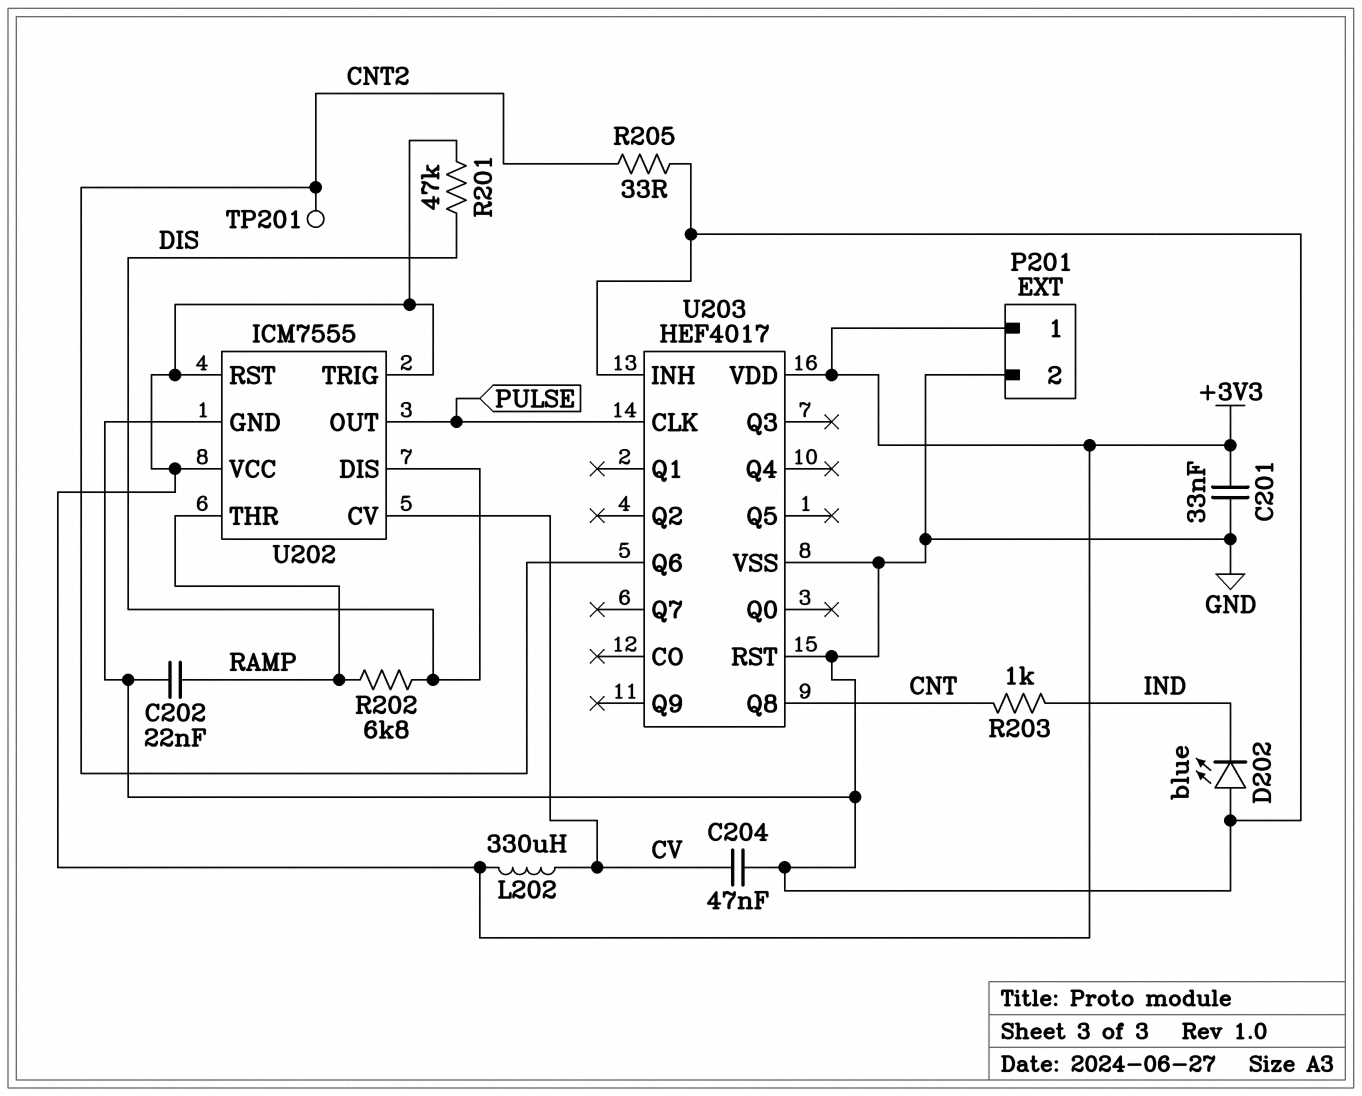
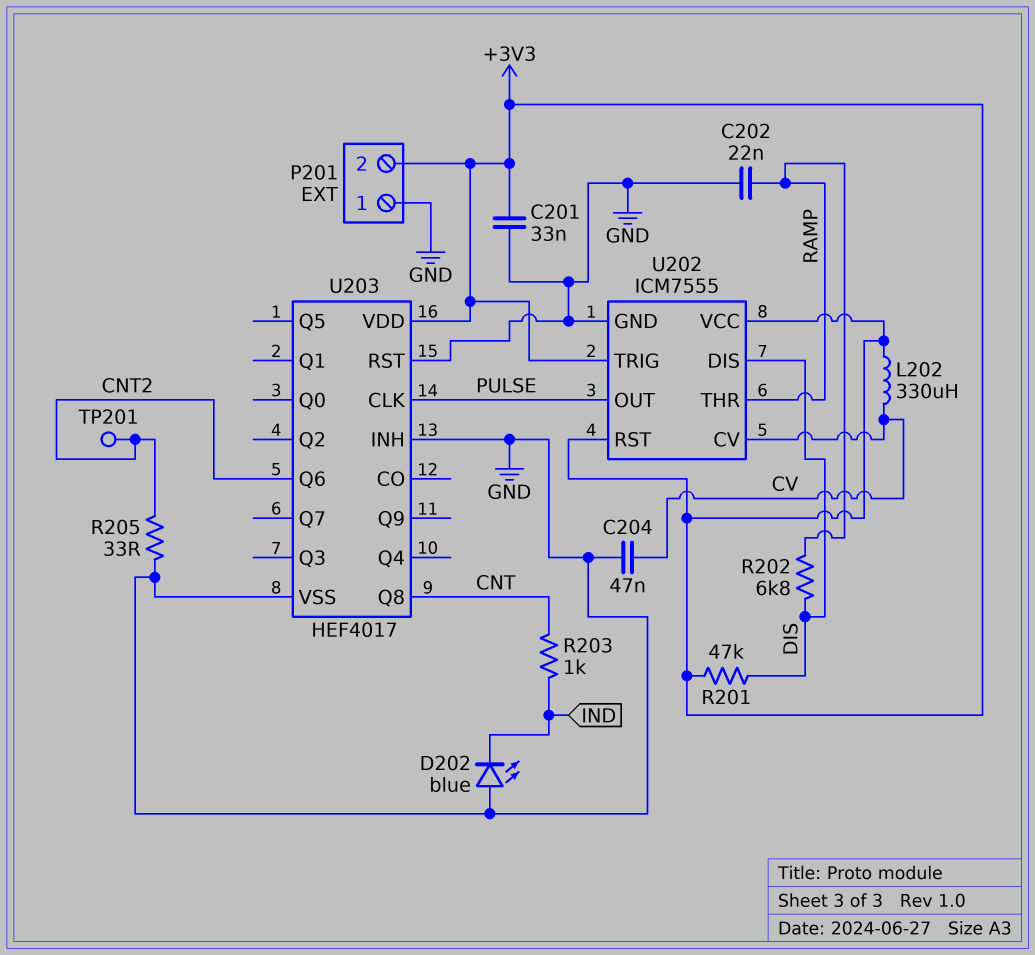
P201 pin 1: +3V3 -> GND
P201 pin 2: GND -> +3V3

